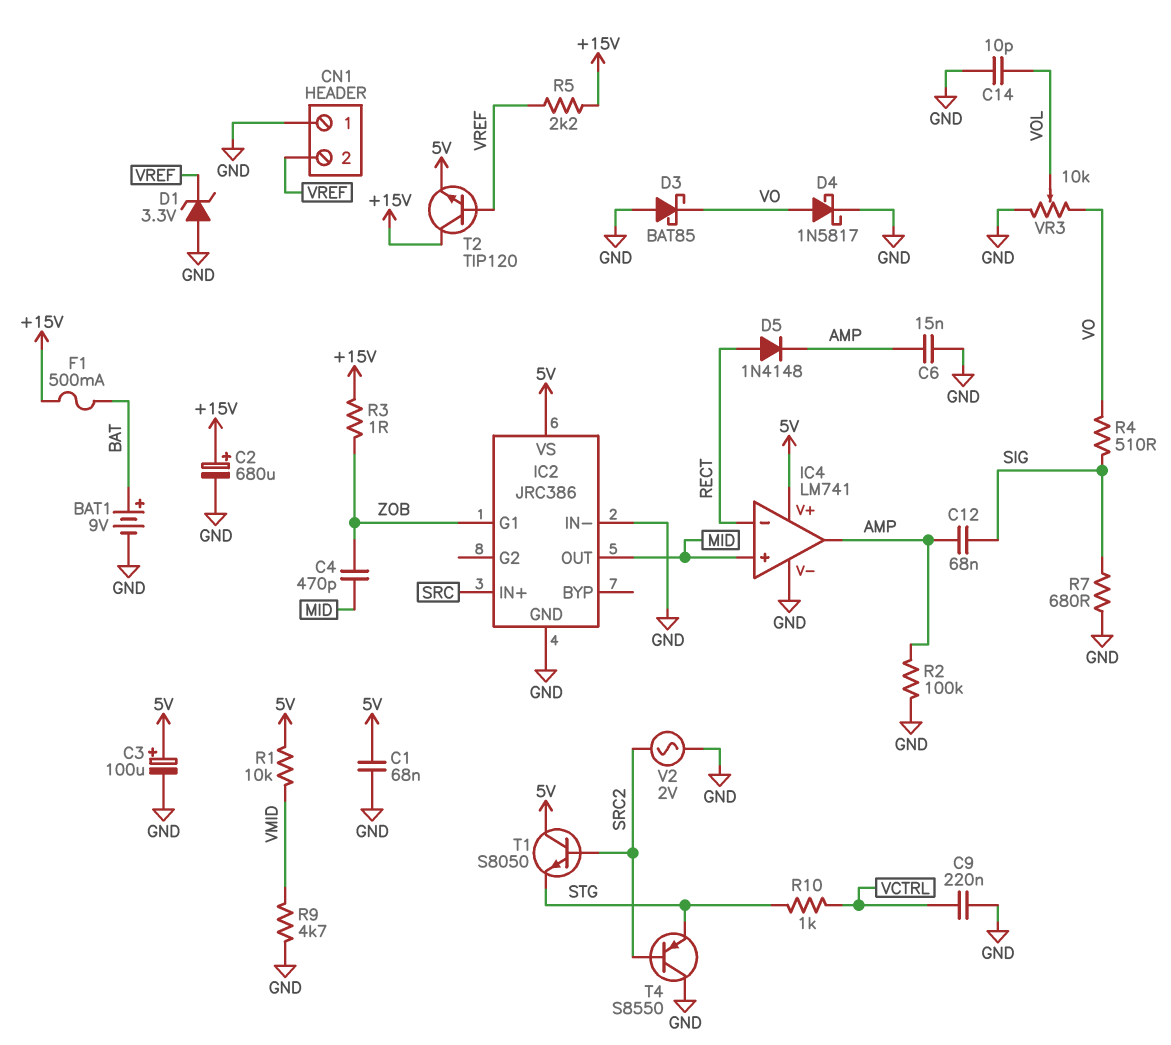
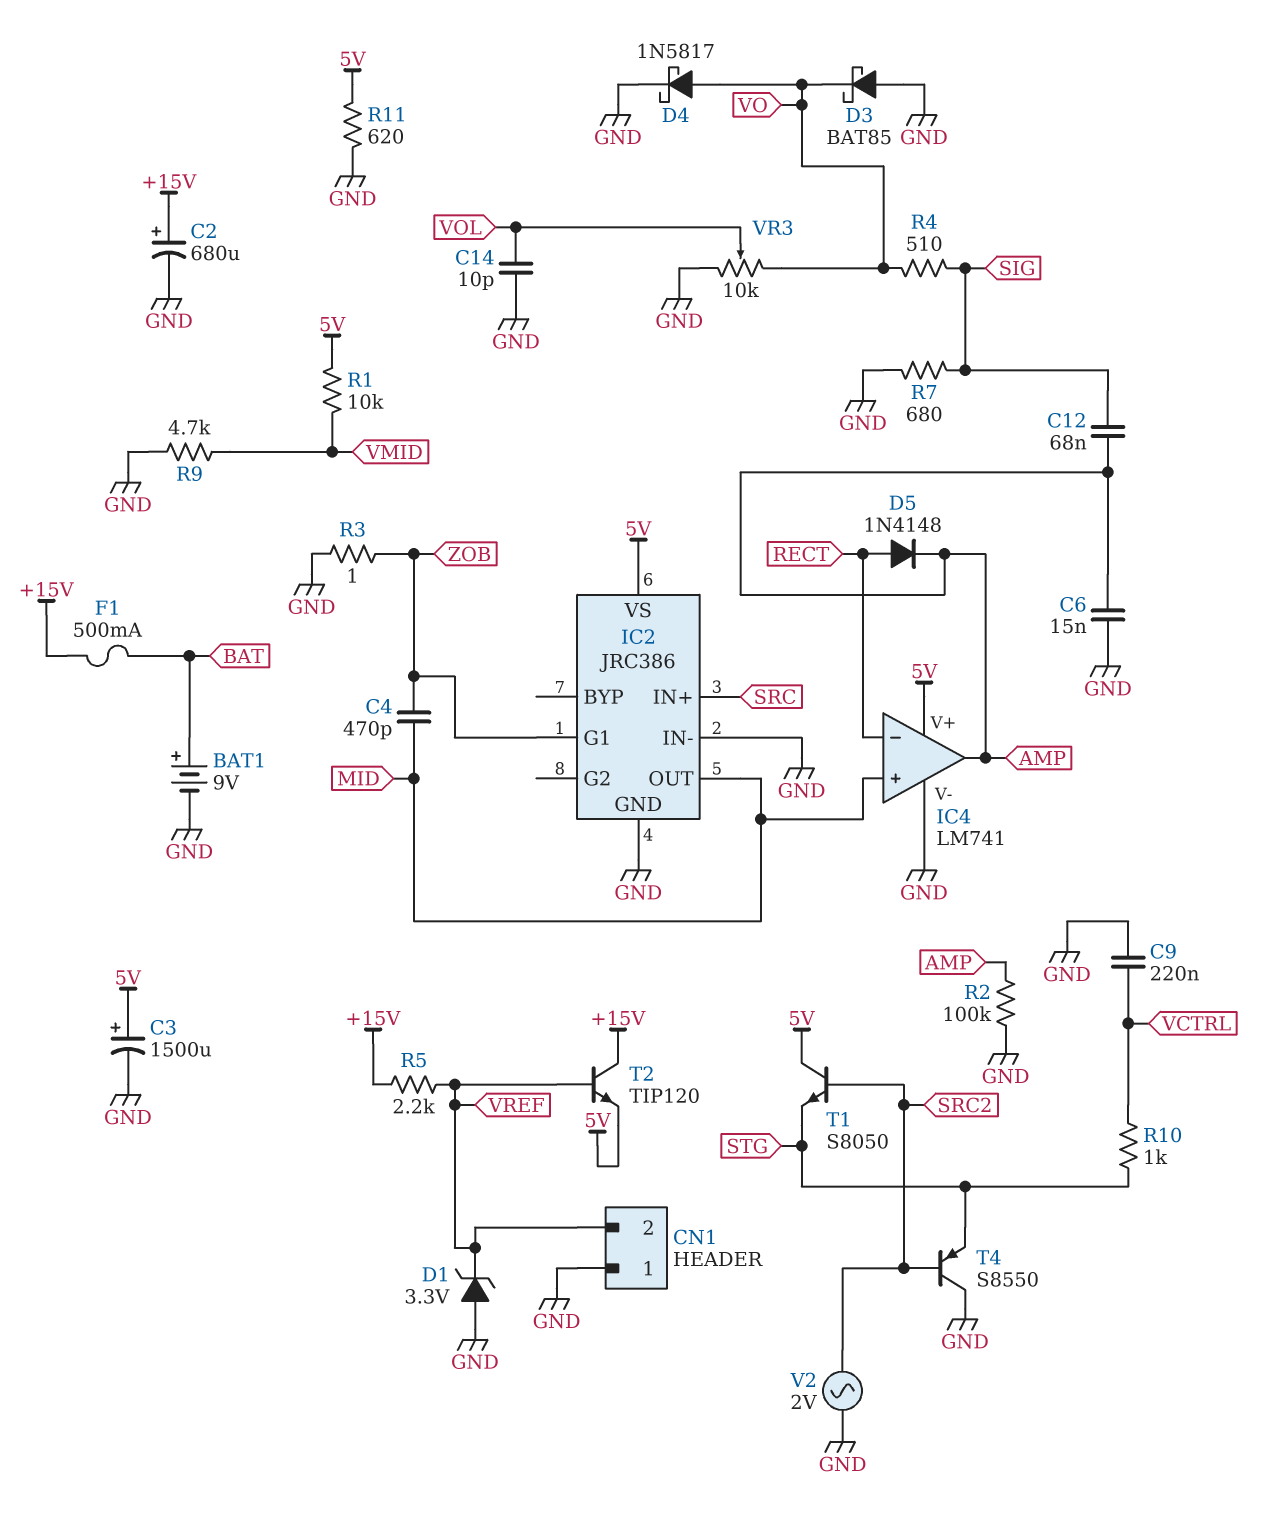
C1: 68nF (5V, GND) -> none
C3: 100uF (plus 5V, minus GND) -> 1500uF (plus 5V, minus GND)
R3: 1 (+15V, ZOB) -> 1 (GND, ZOB)
R11: none -> 620 (5V, GND)

